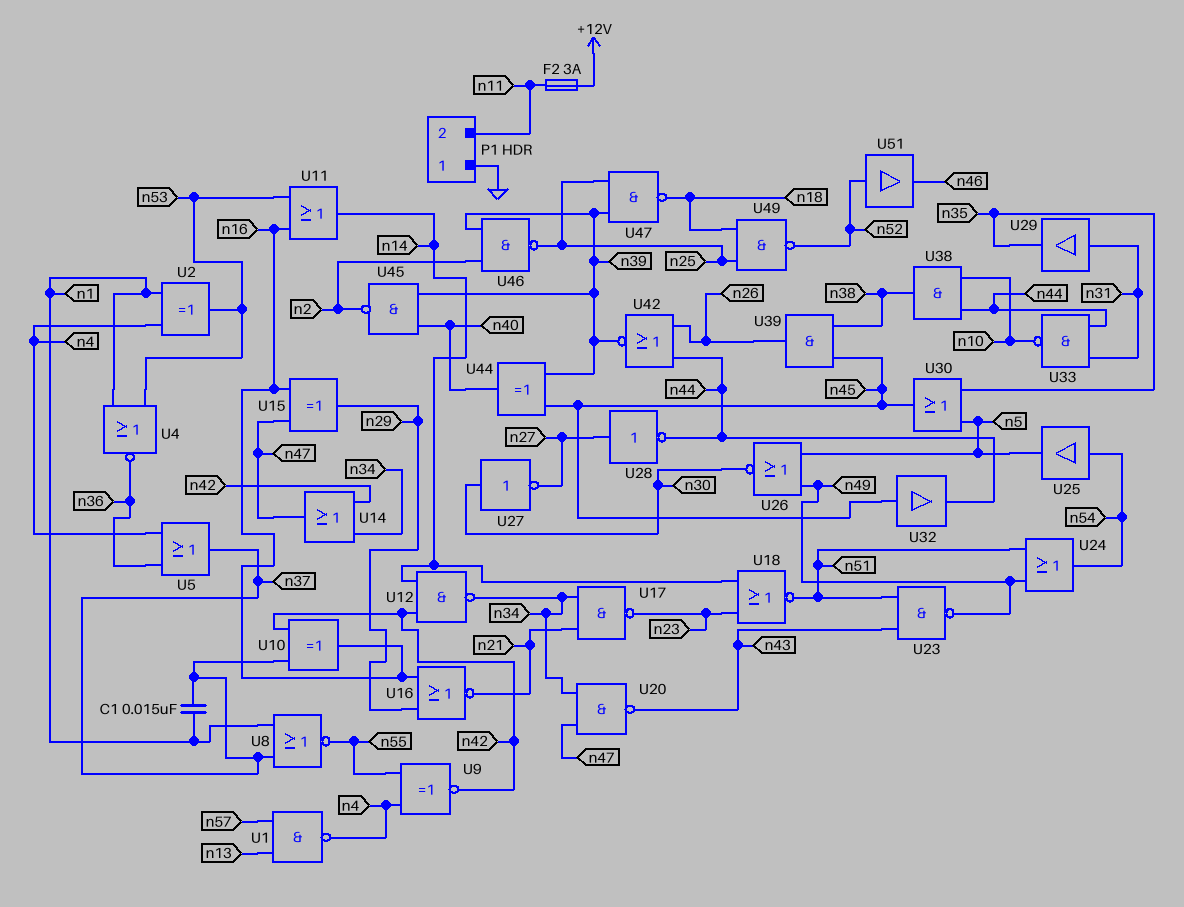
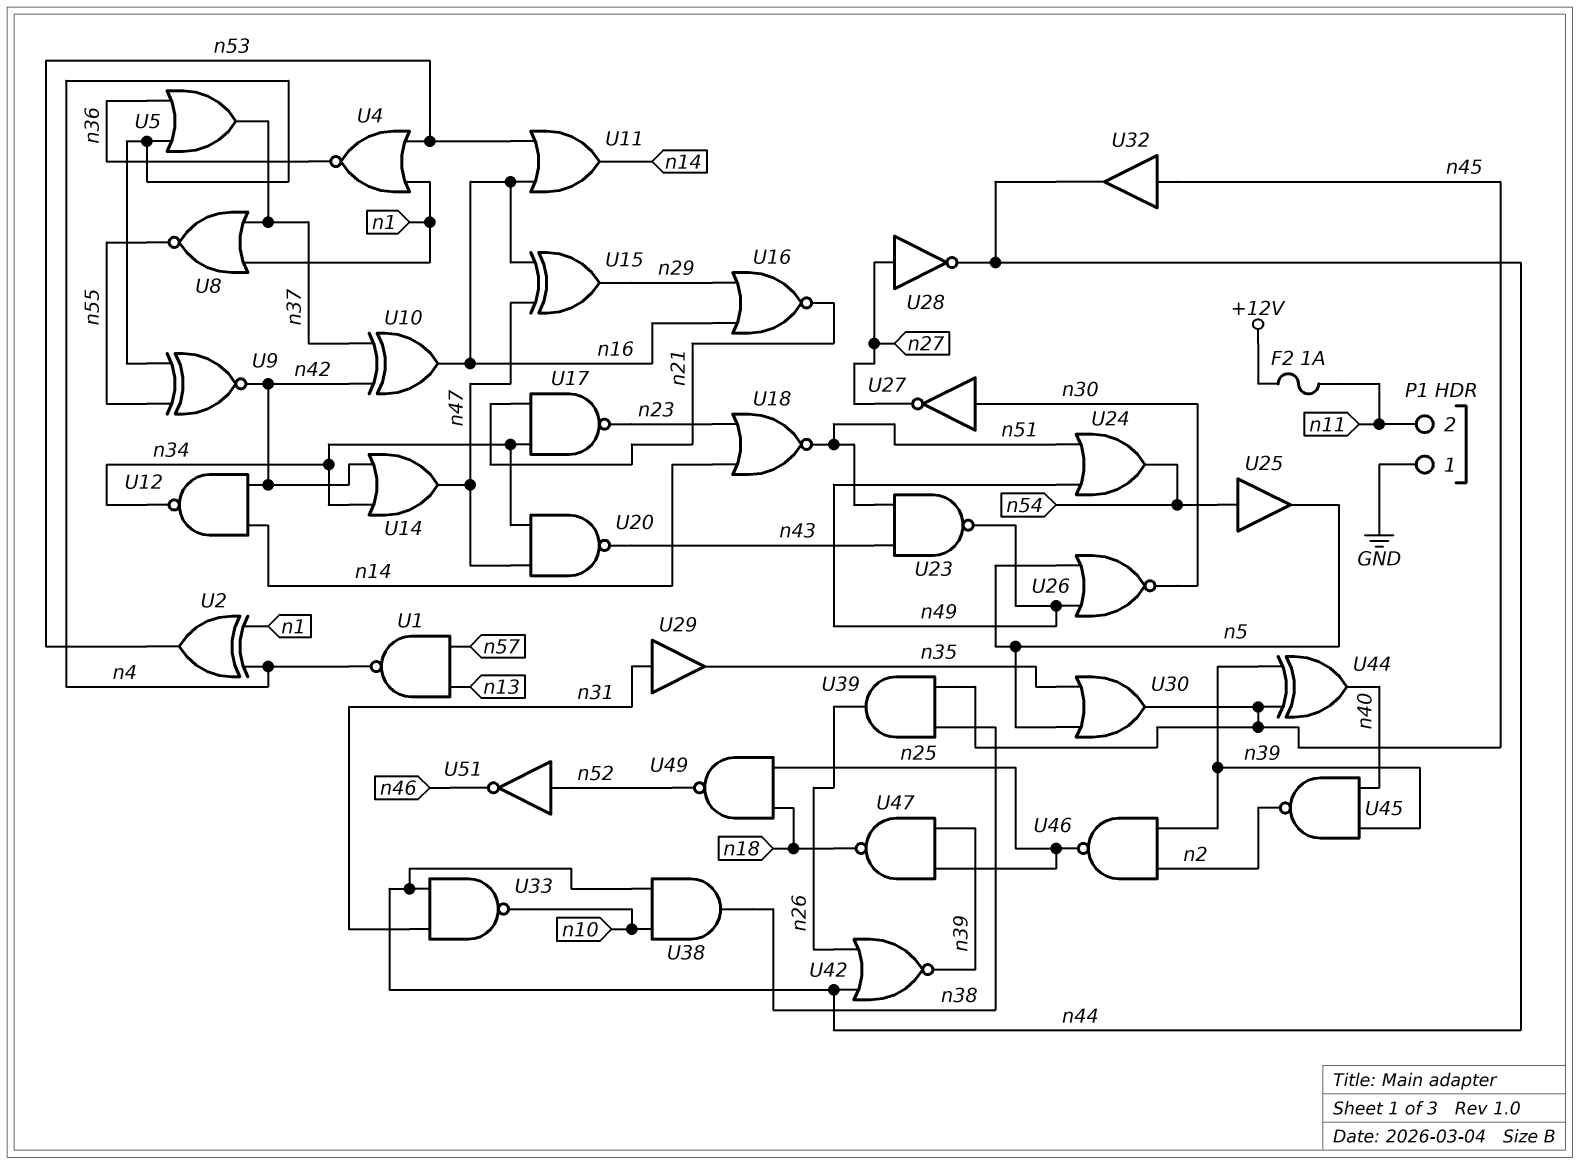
C1: 15nF (n1, n37) -> none
F2: 3A (+12V, n11) -> 1A (+12V, n11)
U51: buffer (in n52, out n46) -> NOT (in n52, out n46)

